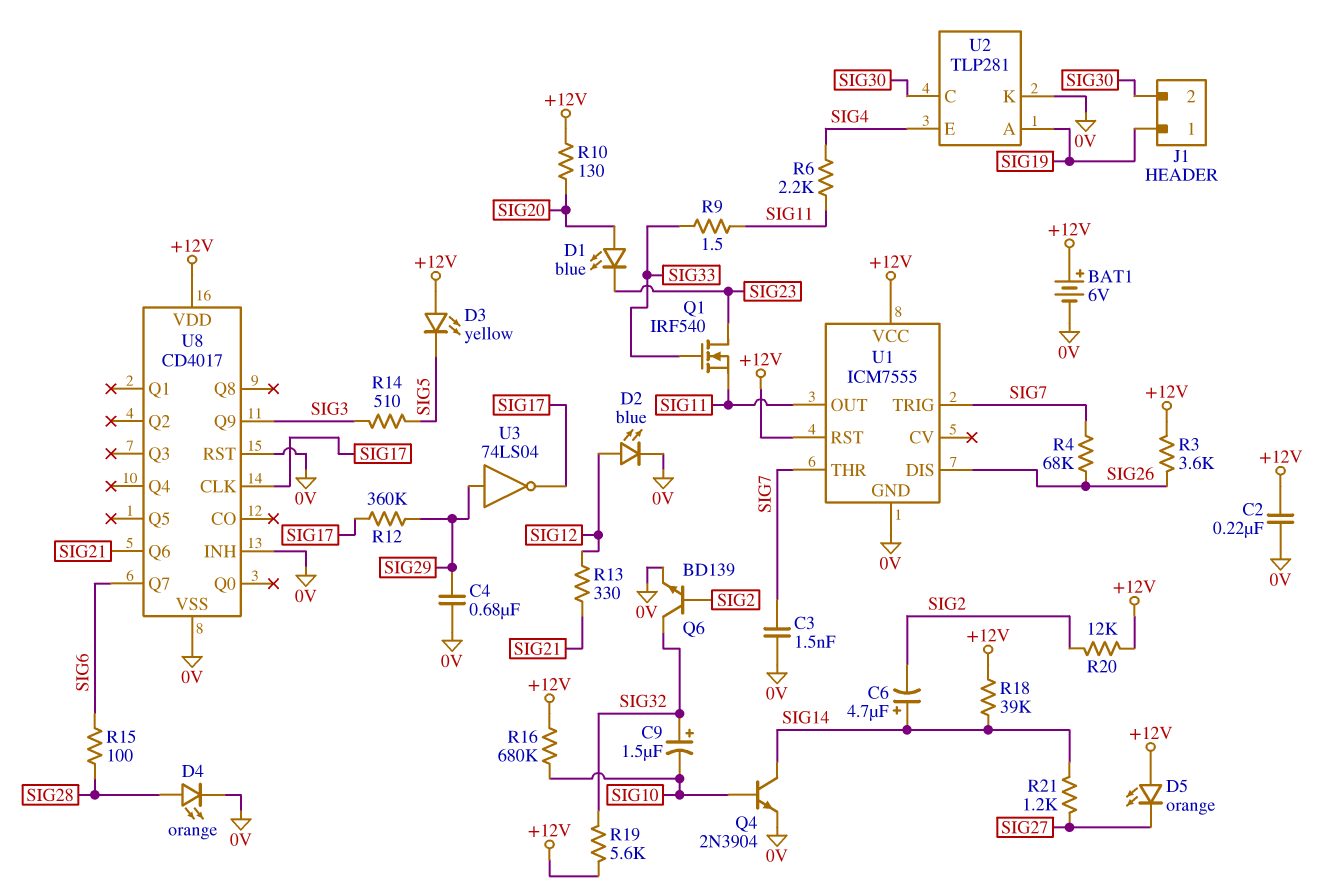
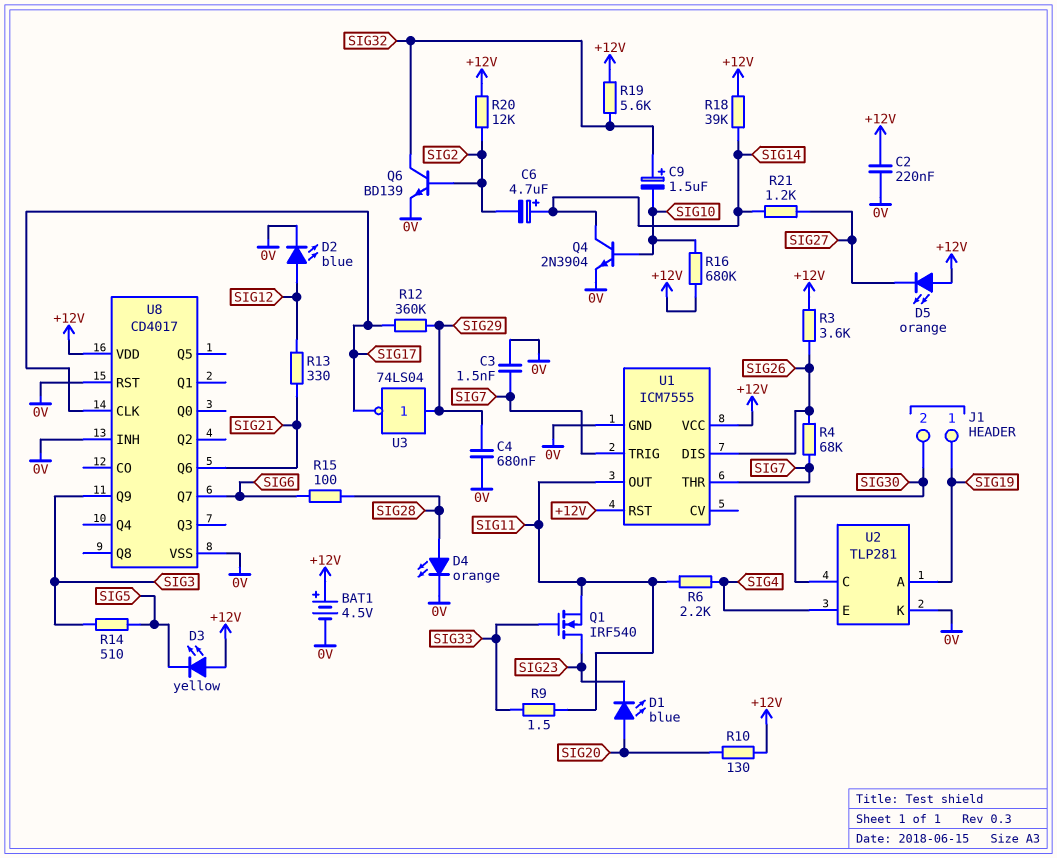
BAT1: 6V (plus +12V, minus 0V) -> 4.5V (plus +12V, minus 0V)

